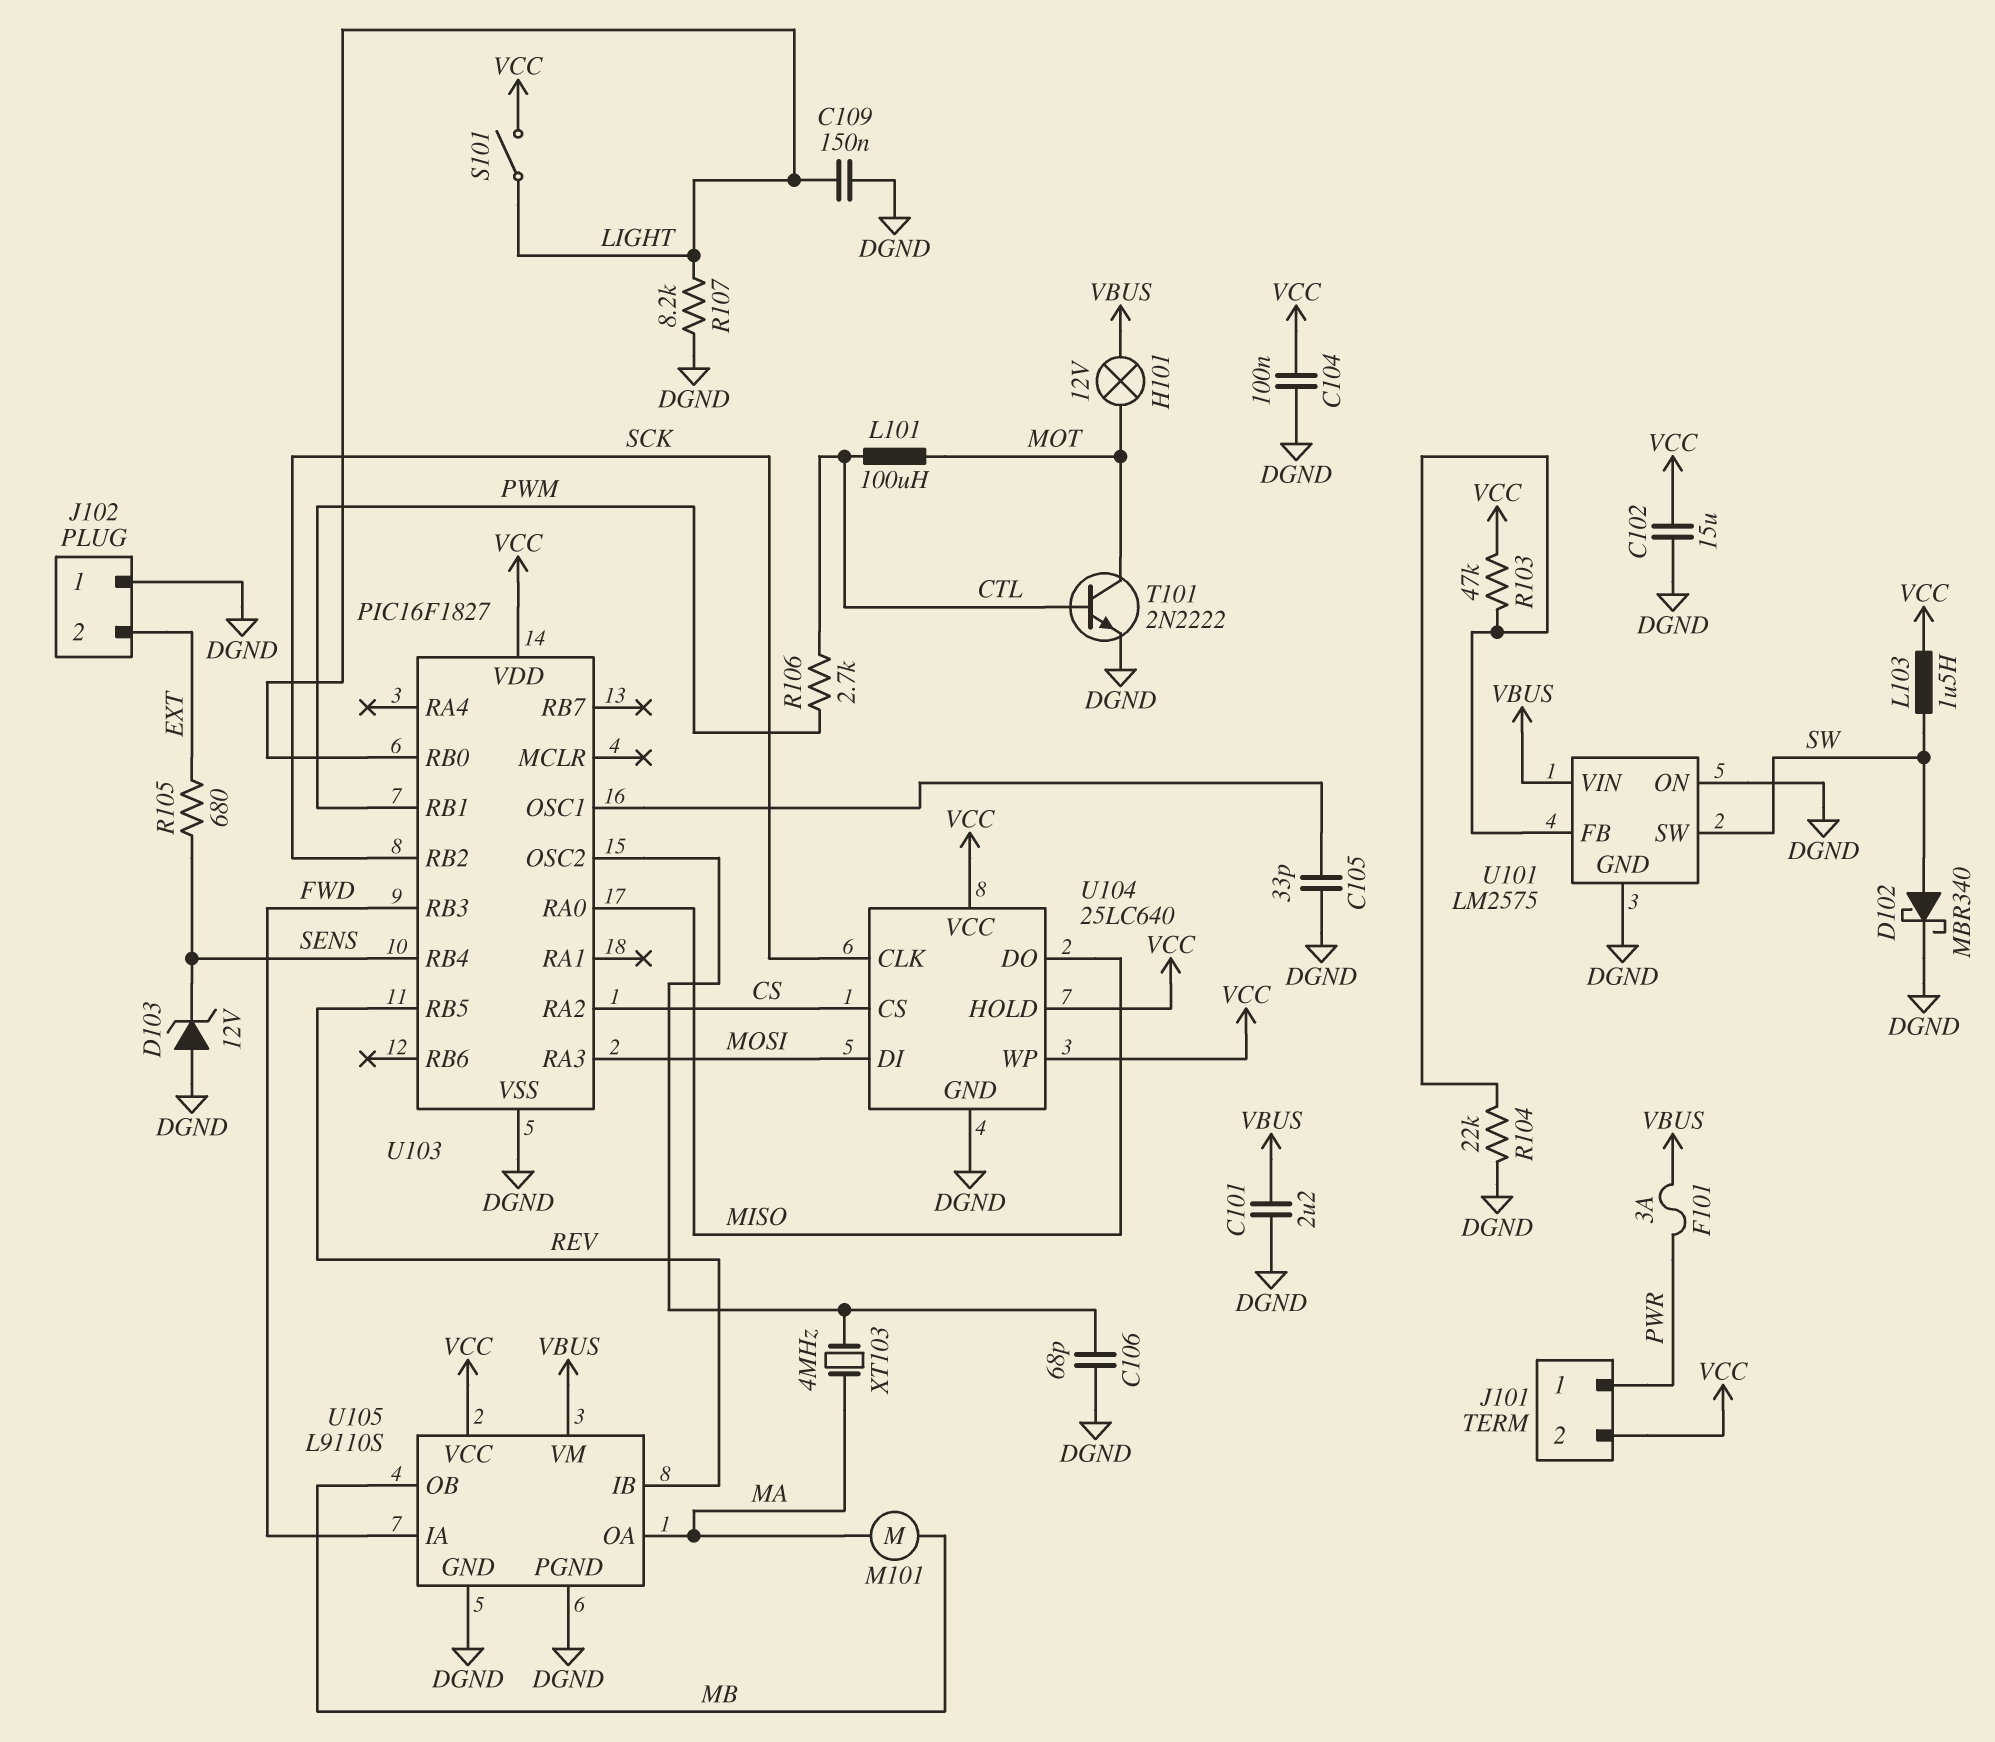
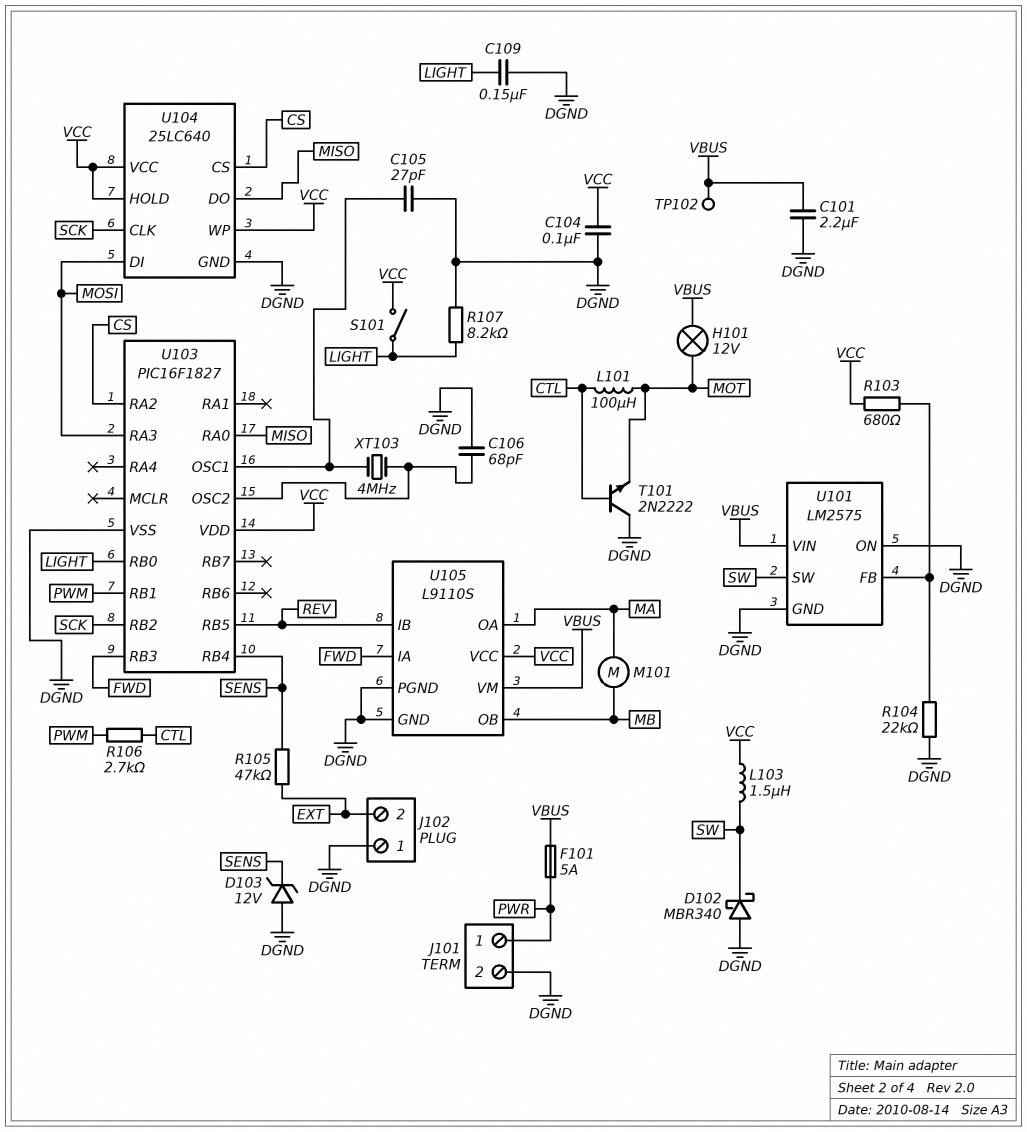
C102: 15uF (DGND, VCC) -> none
C105: 33pF (DGND, U103/OSC1) -> 27pF (DGND, U103/OSC1)
D102: schottky MBR340 (A SW, K DGND) -> schottky MBR340 (A DGND, K SW)
F101: 3A (PWR, VBUS) -> 5A (PWR, VBUS)
J101 pin 2: VCC -> DGND
R103: 47k (U101/FB, VCC) -> 680 (U101/FB, VCC)
R105: 680 (EXT, SENS) -> 47k (EXT, SENS)
T101: NPN 2N2222 (B CTL, C MOT, E DGND) -> NPN 2N2222 (B CTL, C DGND, E MOT)
TP102: none -> test point (VBUS)
XT103: 4MHz (MA, U103/OSC2) -> 4MHz (U103/OSC1, U103/OSC2)

